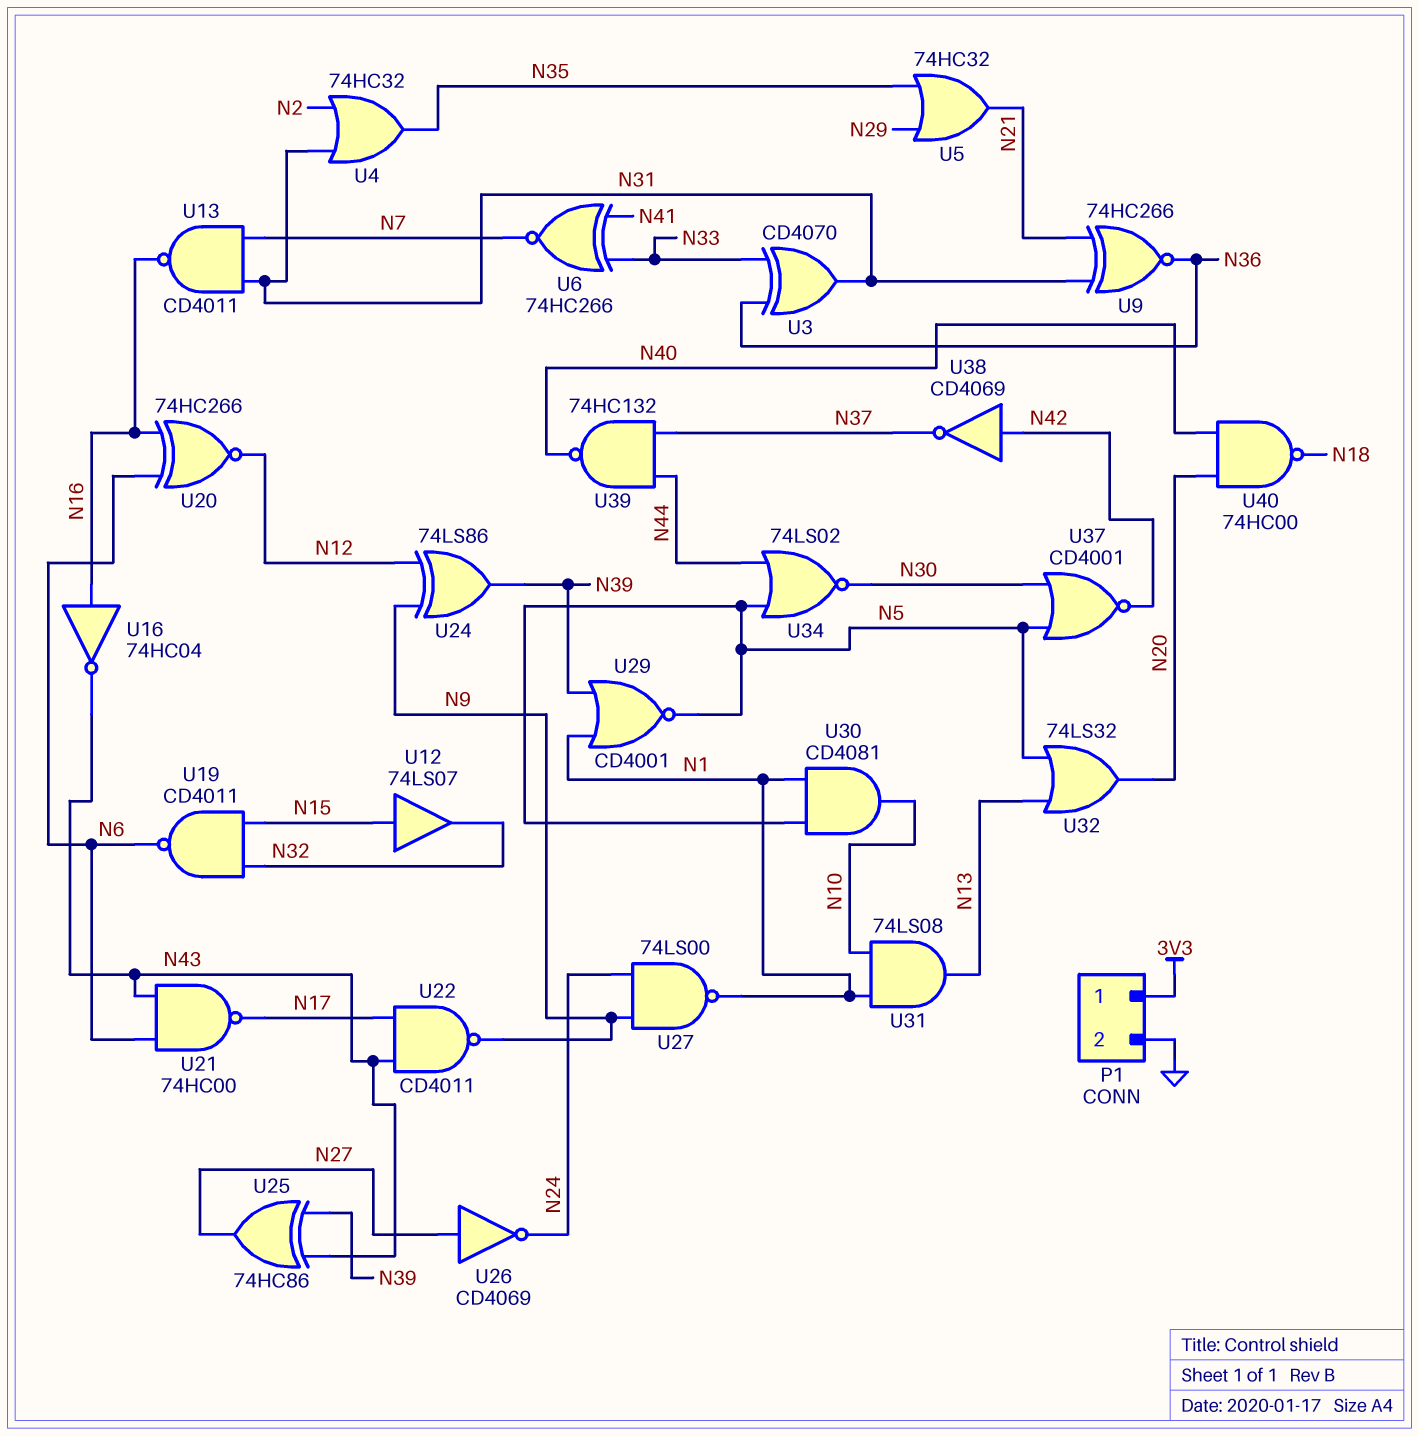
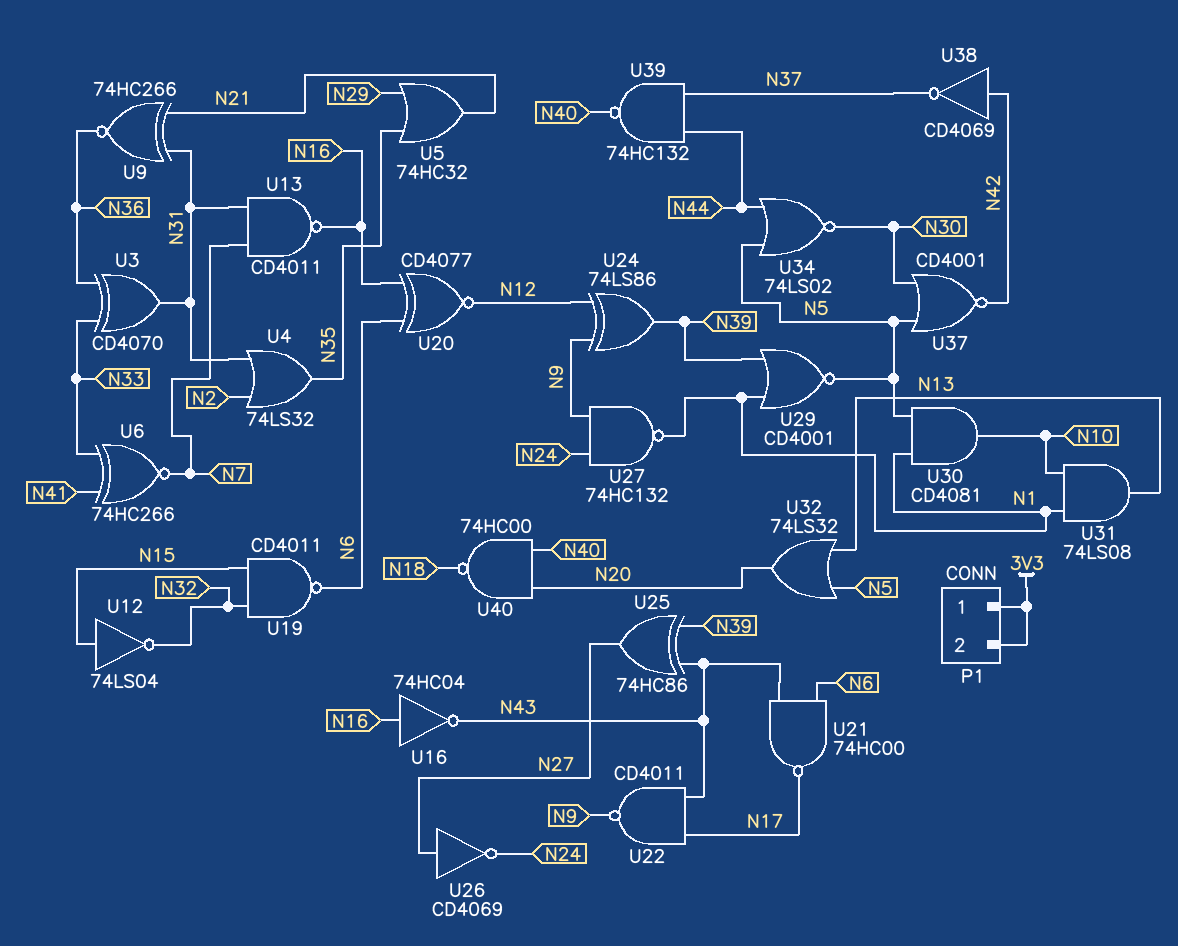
P1 pin 2: GND -> 3V3
U4: OR 74HC32 (in N2, in N31, out N35) -> OR 74LS32 (in N2, in N31, out N35)
U12: buffer 74LS07 (in N15, out N32) -> NOT 74LS04 (in N15, out N32)
U20: XNOR 74HC266 (in N6, in N16, out N12) -> XNOR CD4077 (in N6, in N16, out N12)
U27: NAND 74LS00 (in N9, in N24, out N1) -> NAND 74HC132 (in N9, in N24, out N1)

